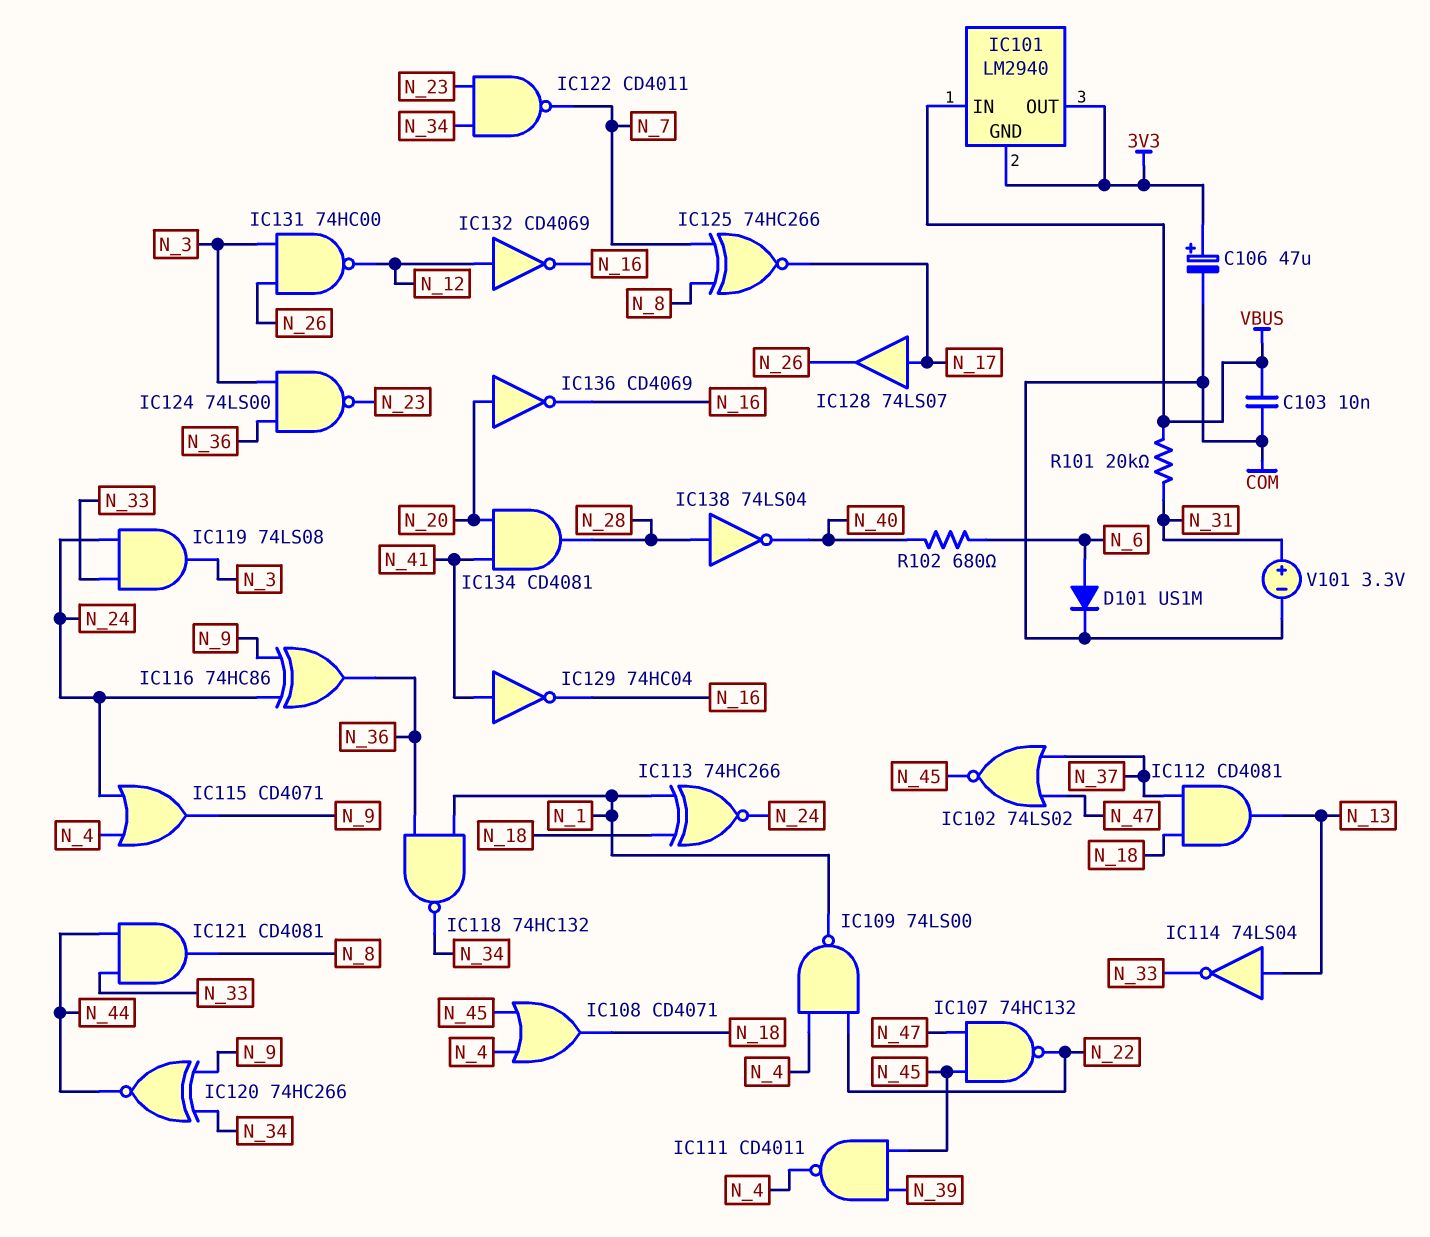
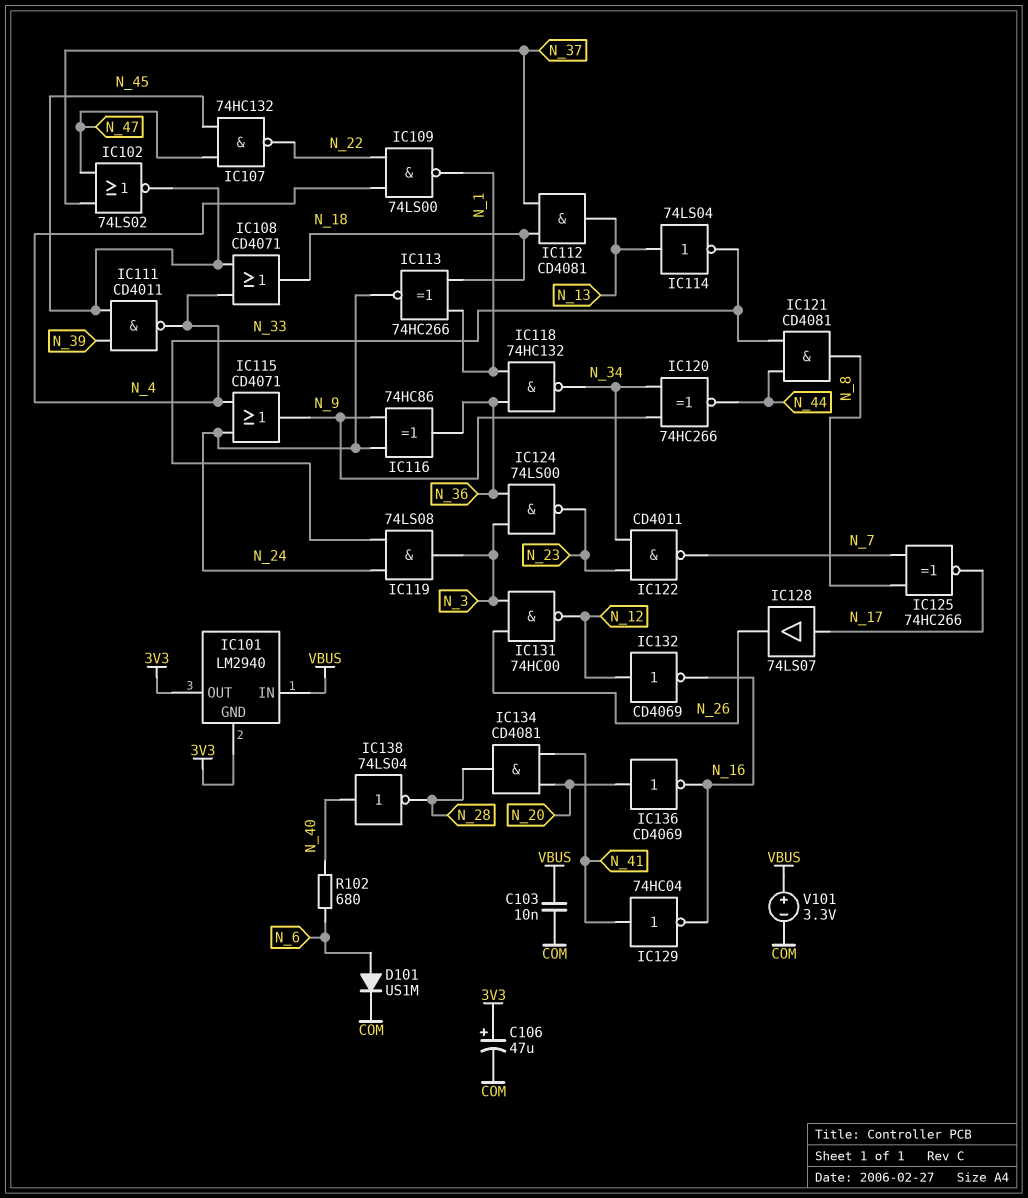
IC138: NOT 74LS04 (in N_28, out N_40) -> NOT 74LS04 (in N_40, out N_28)
R101: 20k (N_31, VBUS) -> none
V101: 3.3V (plus N_31, minus COM) -> 3.3V (plus VBUS, minus COM)

